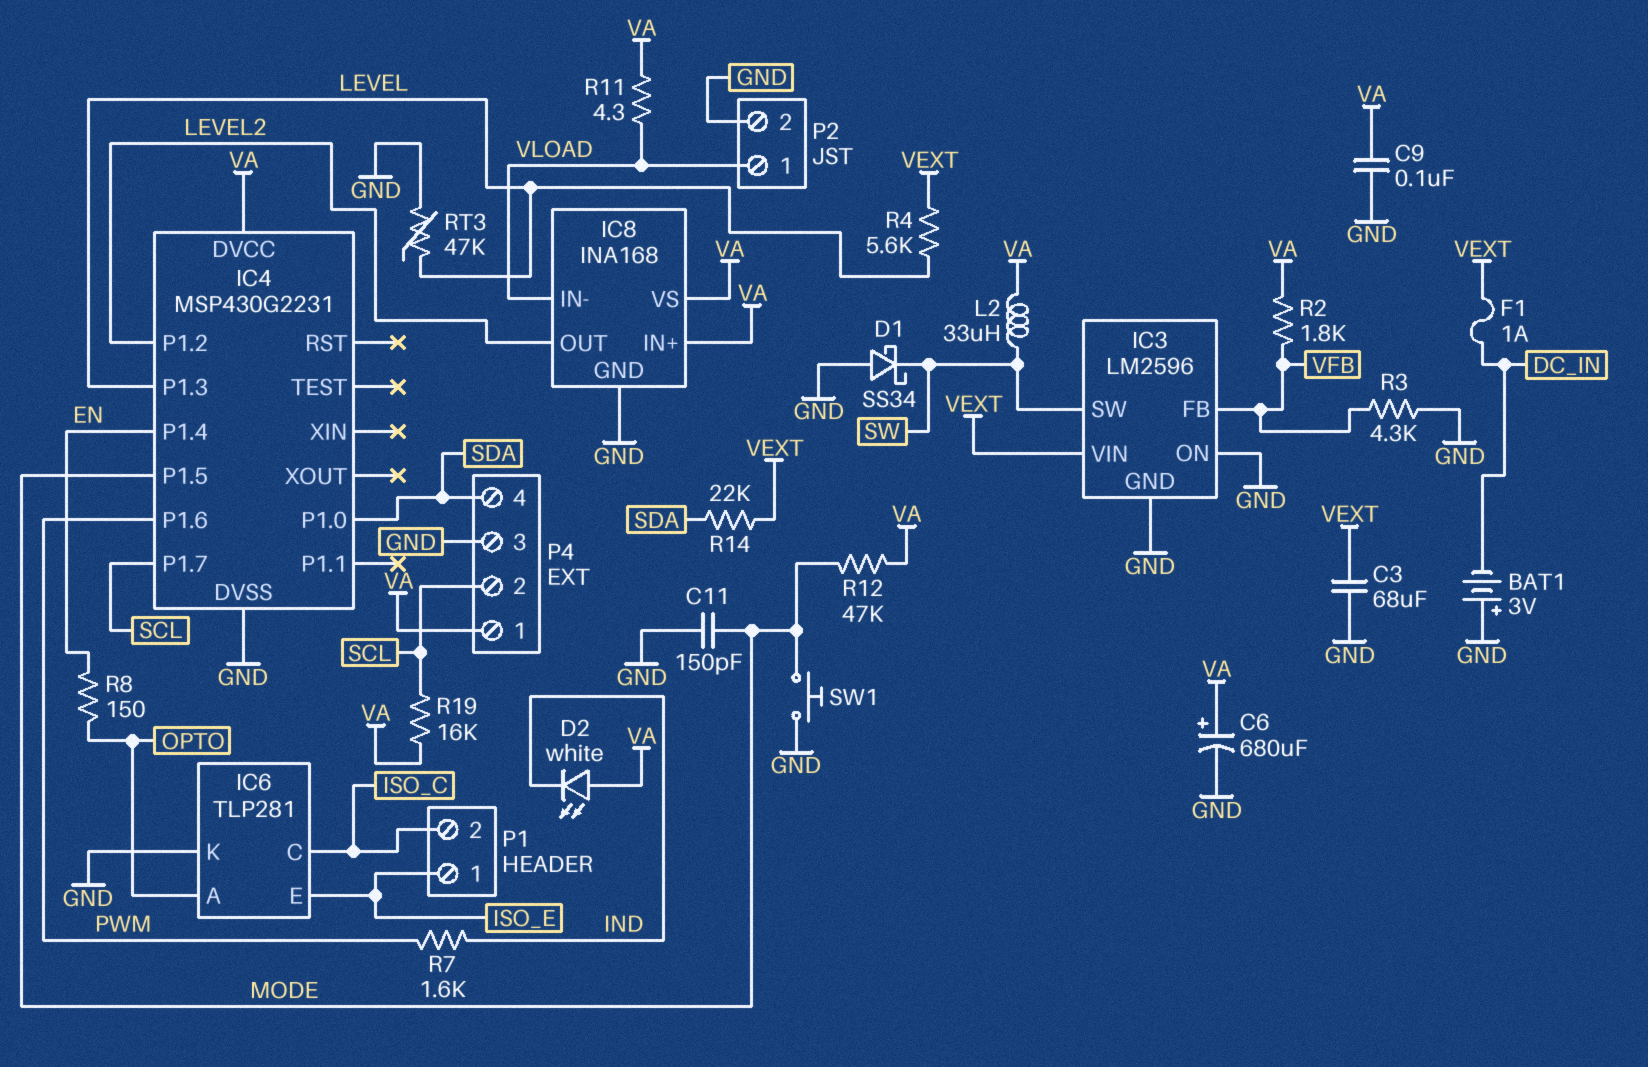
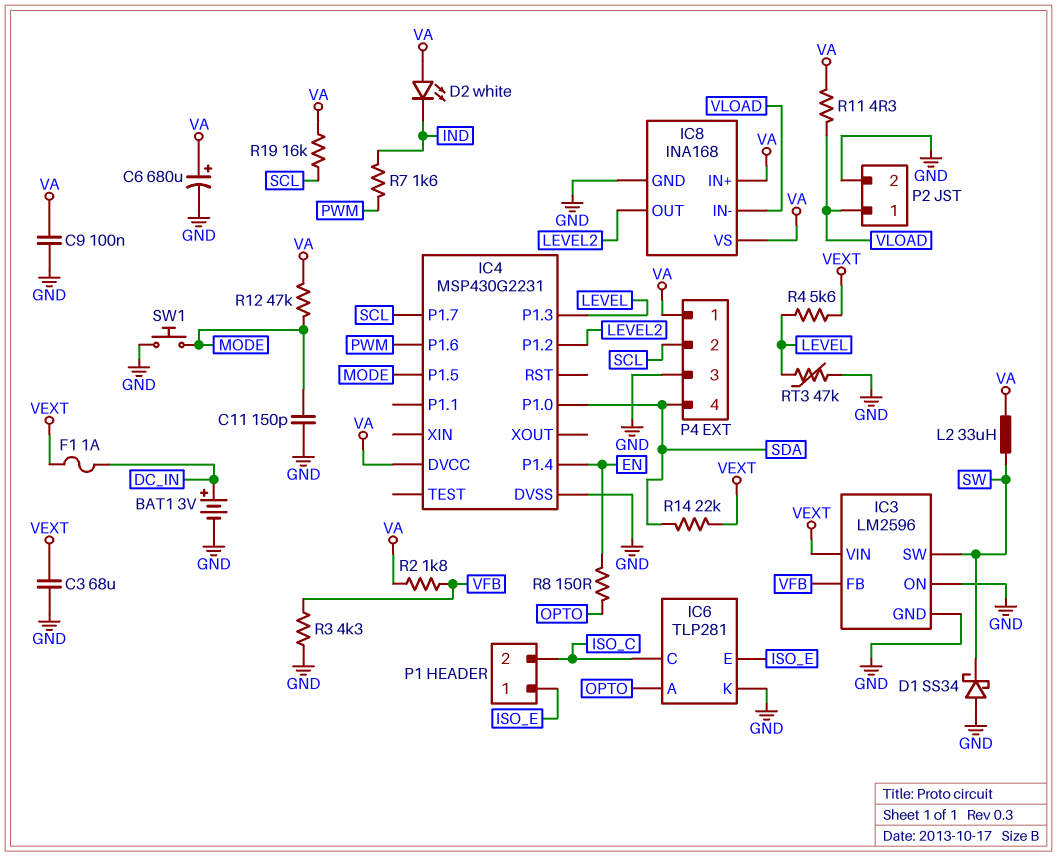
BAT1: 3V (plus GND, minus DC_IN) -> 3V (plus DC_IN, minus GND)

